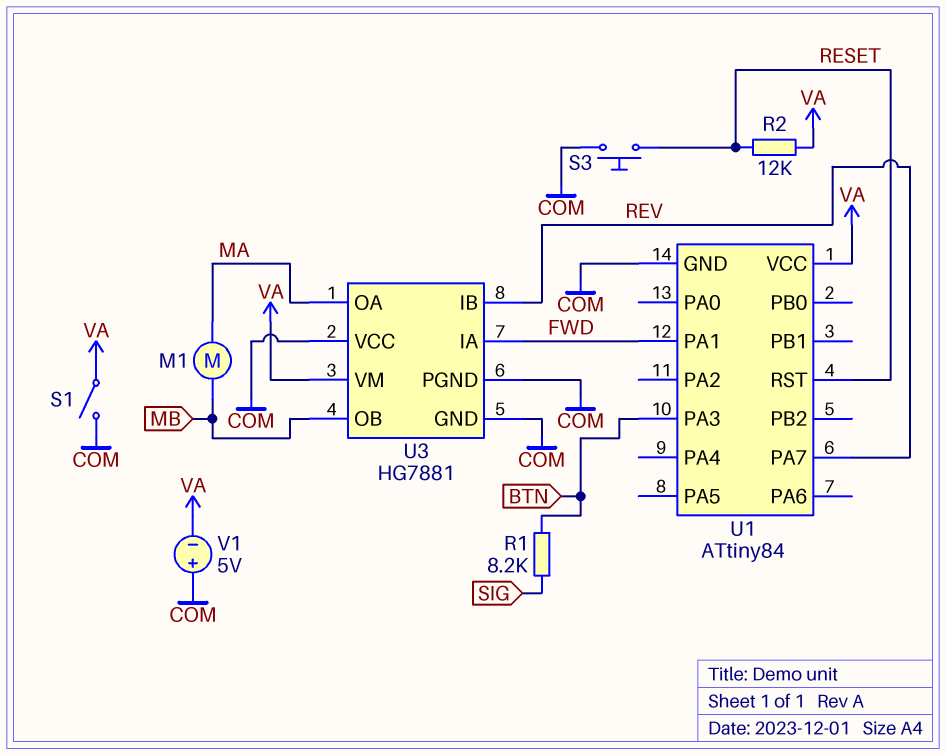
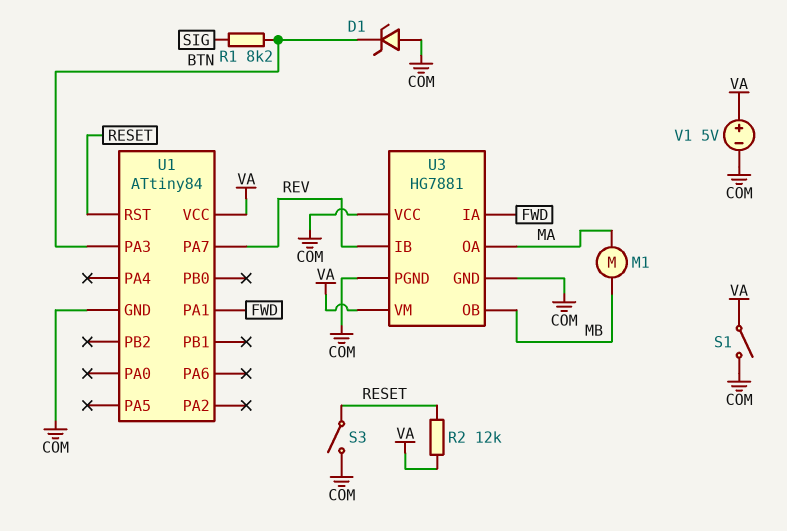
D1: none -> zener (A COM, K BTN)
S3: button (COM, RESET) -> switch (COM, RESET)
V1: 5V (plus COM, minus VA) -> 5V (plus VA, minus COM)

